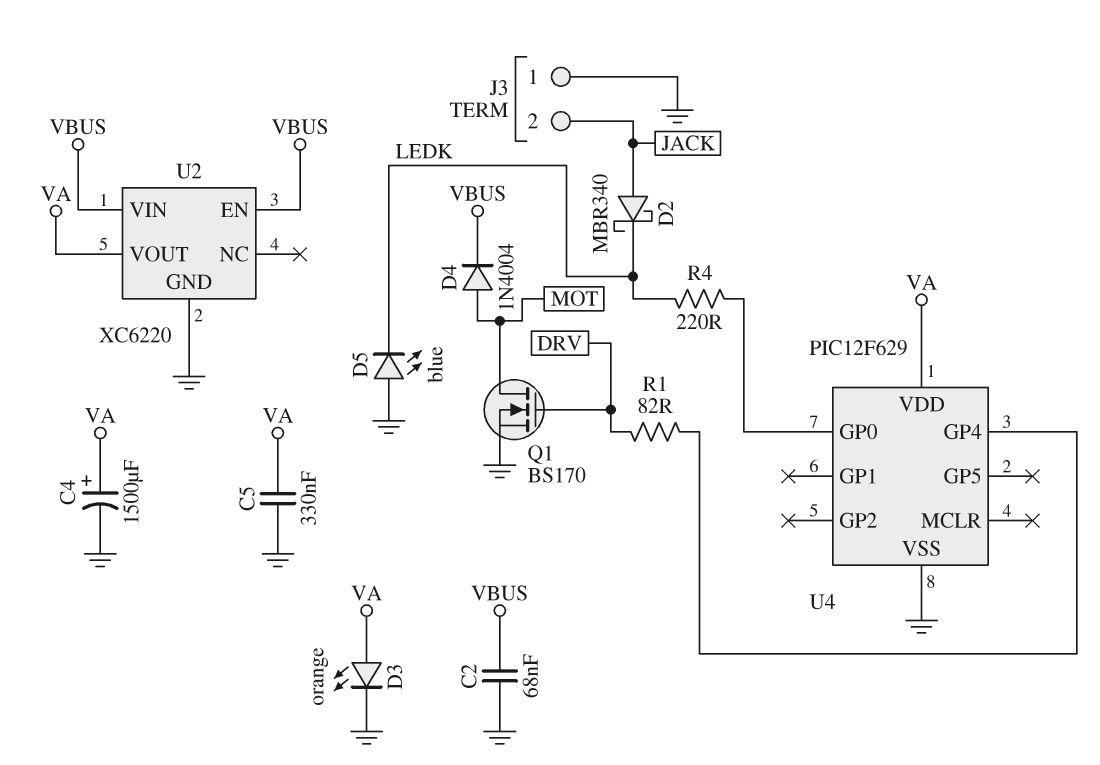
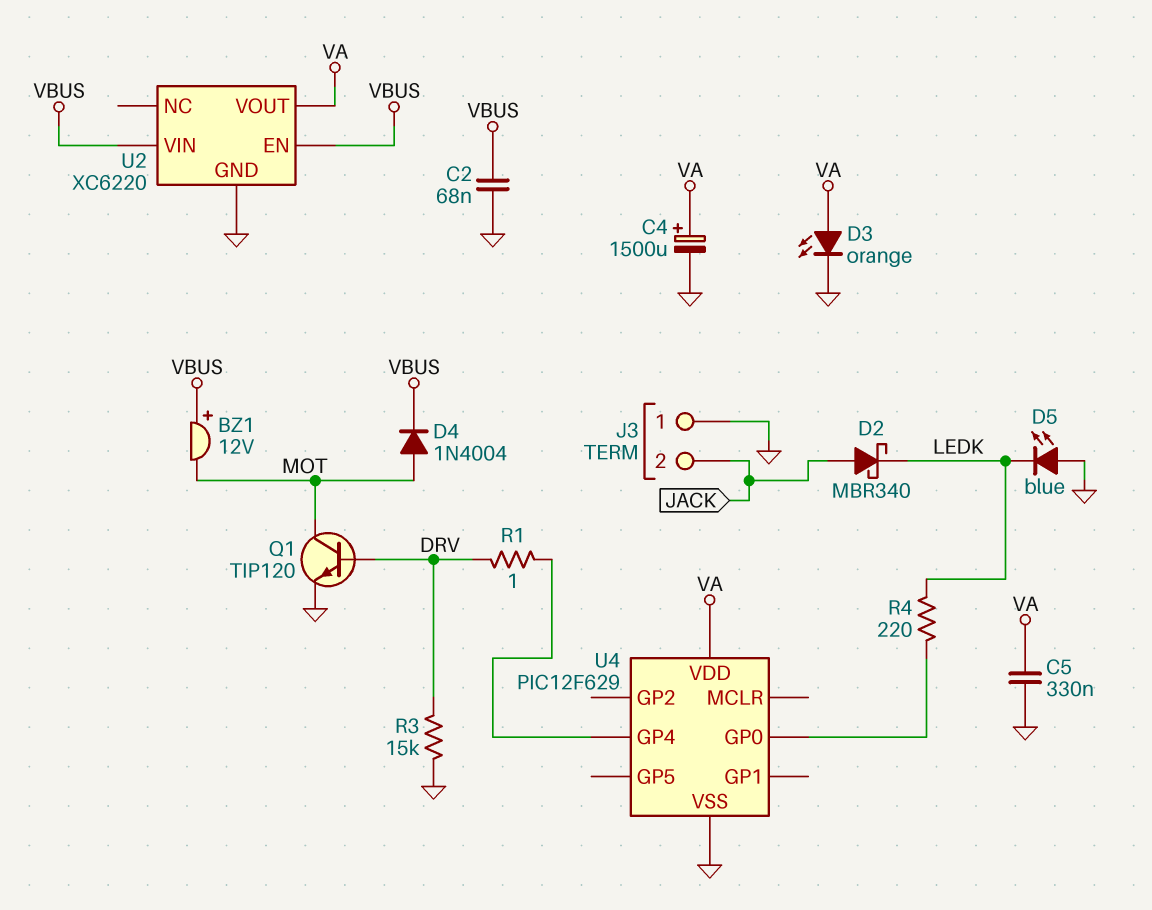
BZ1: none -> buzzer 12V (plus VBUS, minus MOT)
Q1: NMOS BS170 (G DRV, D MOT, S GND) -> NPN TIP120 (B DRV, C MOT, E GND)
R1: 82 (DRV, U4/GP4) -> 1 (DRV, U4/GP4)
R3: none -> 15k (DRV, GND)

